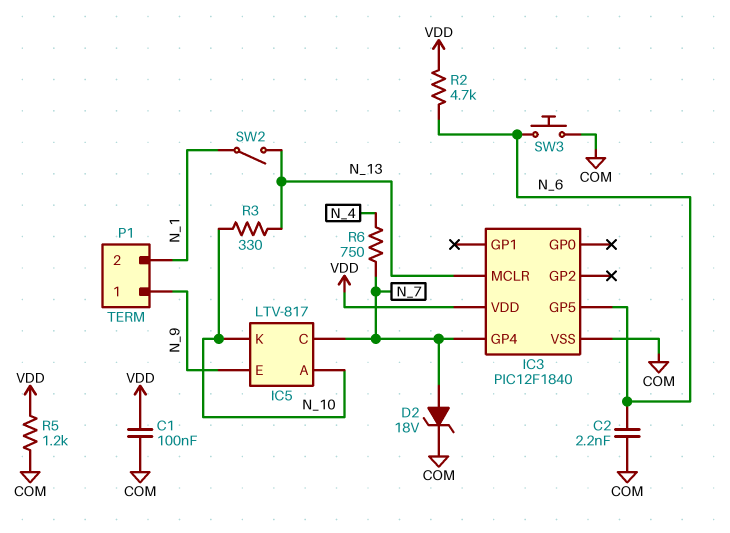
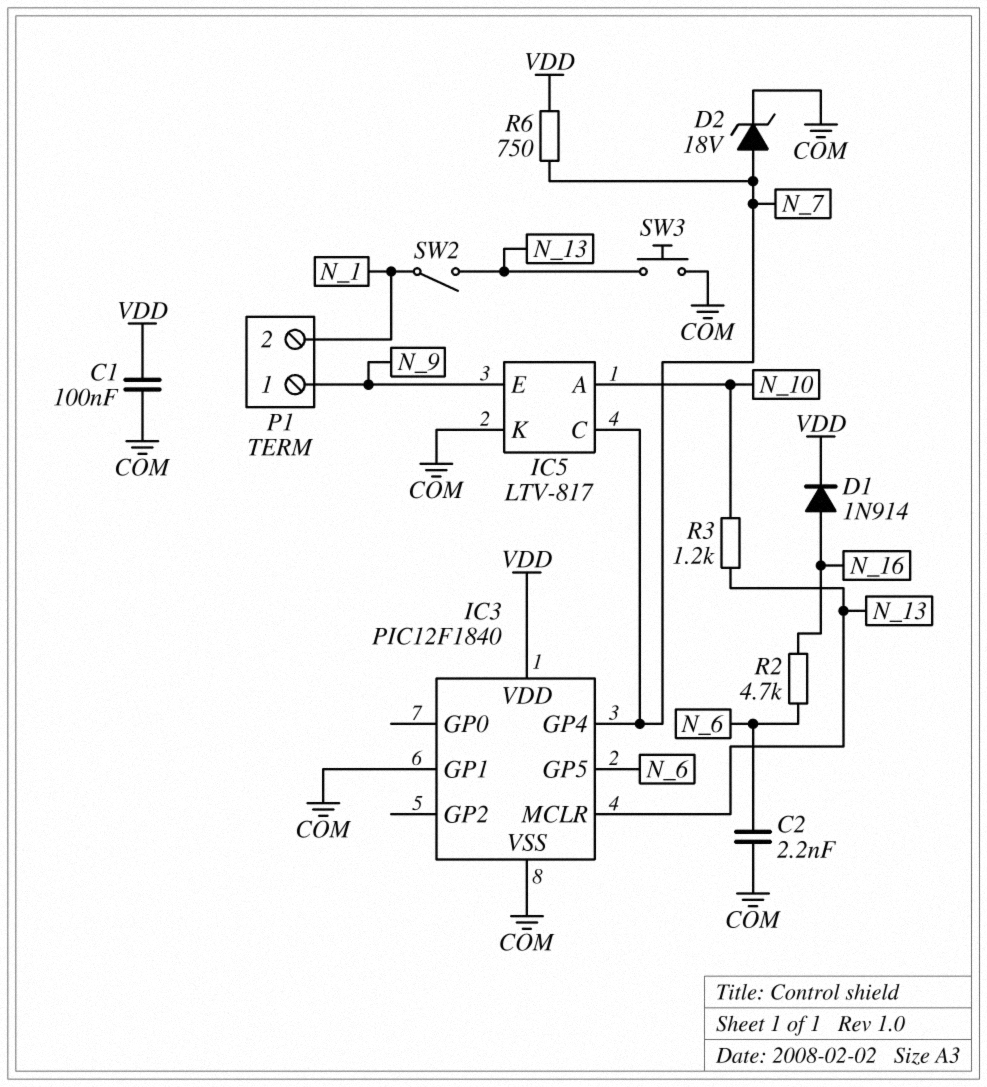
D1: none -> diode 1N914 (A N_16, K VDD)
IC3 pin GP1: none -> COM
IC5 pin K: N_10 -> COM
R2: 4.7k (N_6, VDD) -> 4.7k (N_6, N_16)
R3: 330 (N_10, N_13) -> 1.2k (N_10, N_13)
R5: 1.2k (COM, VDD) -> none
R6: 750 (N_4, N_7) -> 750 (N_7, VDD)
SW3: button (COM, N_6) -> button (COM, N_13)

